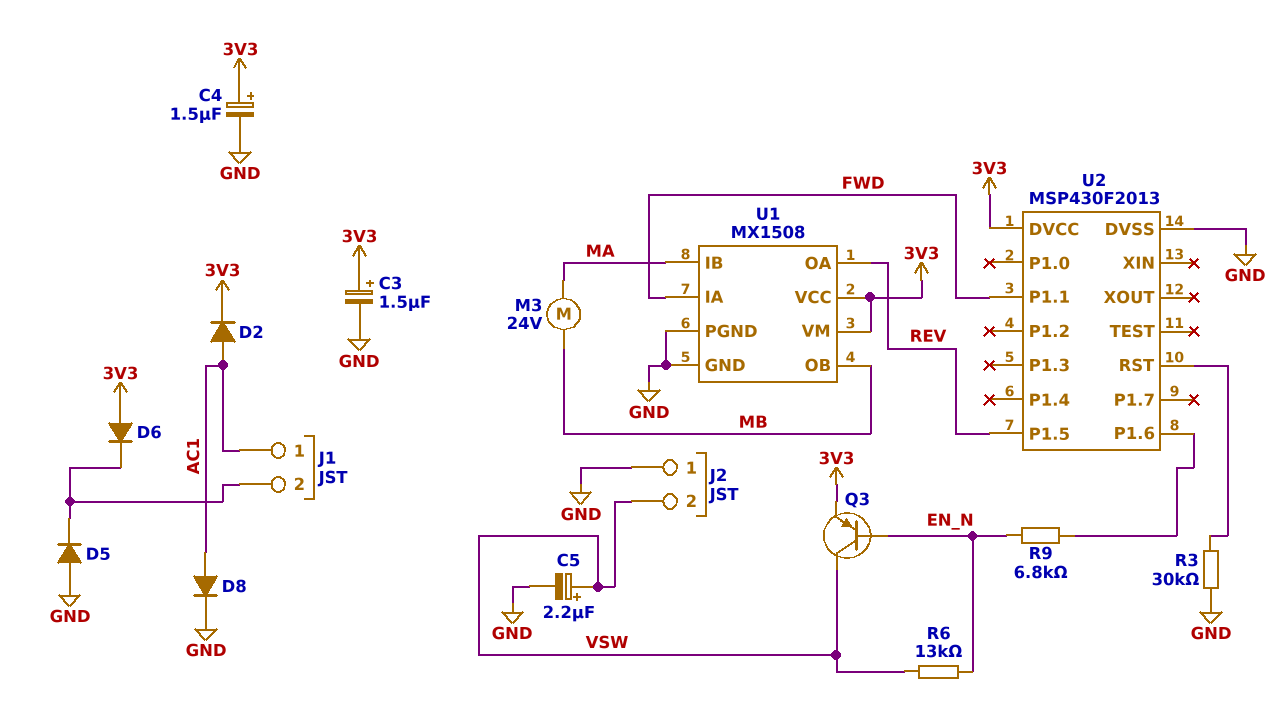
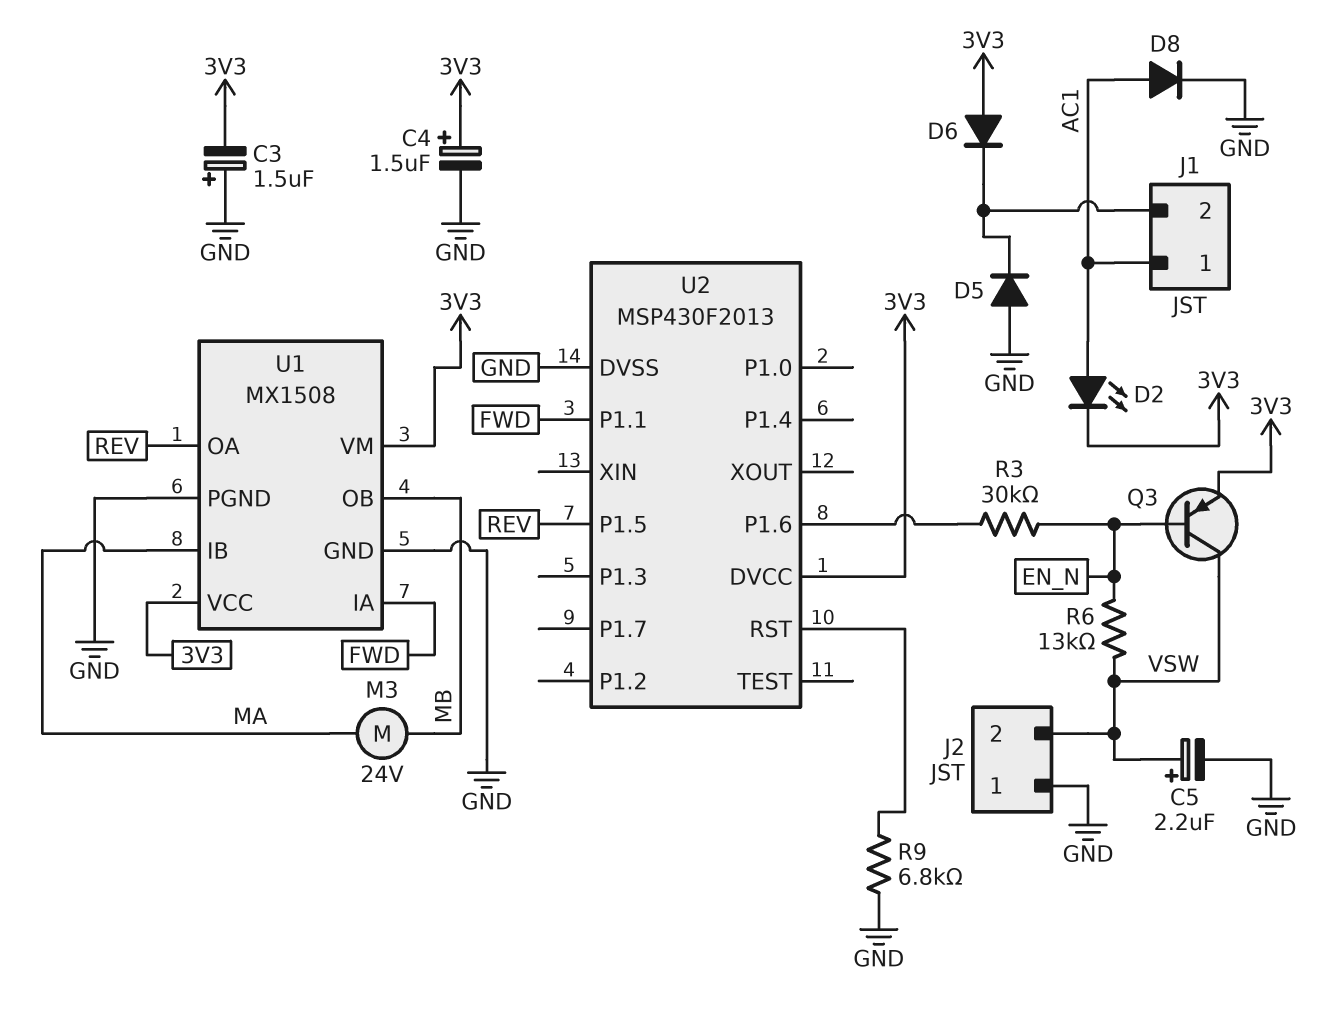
C3: 1.5uF (plus 3V3, minus GND) -> 1.5uF (plus GND, minus 3V3)
D2: diode (A AC1, K 3V3) -> LED (A AC1, K 3V3)
R3: 30k (GND, U2/RST) -> 30k (EN_N, U2/P1.6)
R9: 6.8k (EN_N, U2/P1.6) -> 6.8k (GND, U2/RST)

